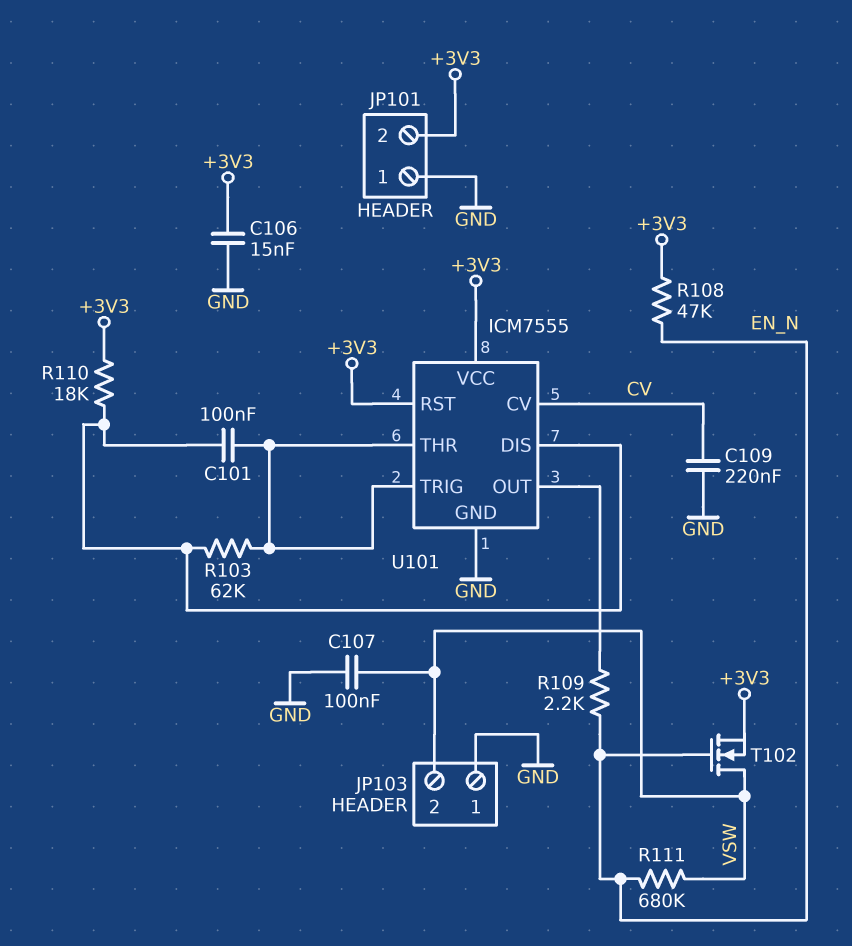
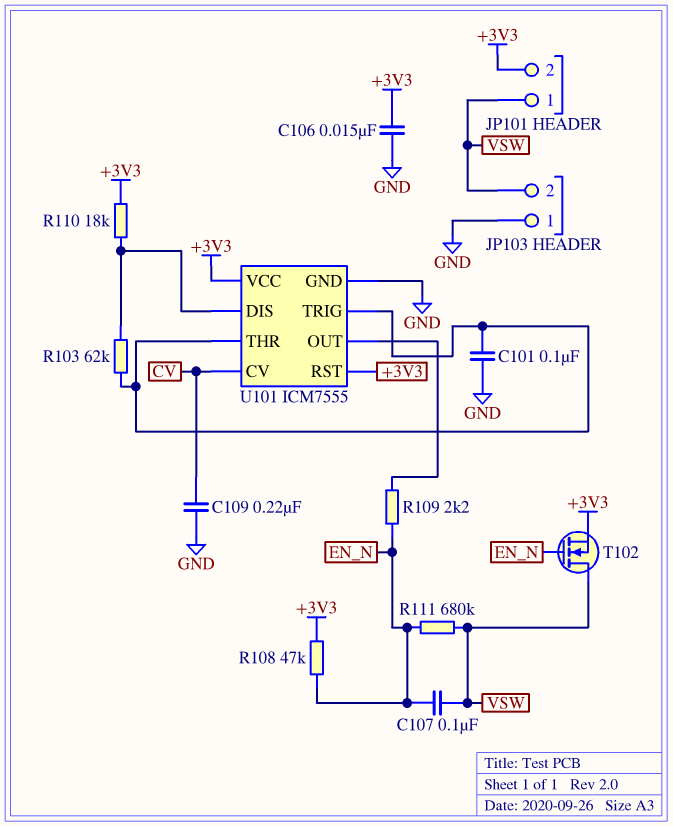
C101: 100nF (U101/DIS, U101/THR) -> 100nF (GND, U101/THR)
C107: 100nF (GND, VSW) -> 100nF (EN_N, VSW)
JP101 pin 1: GND -> VSW

